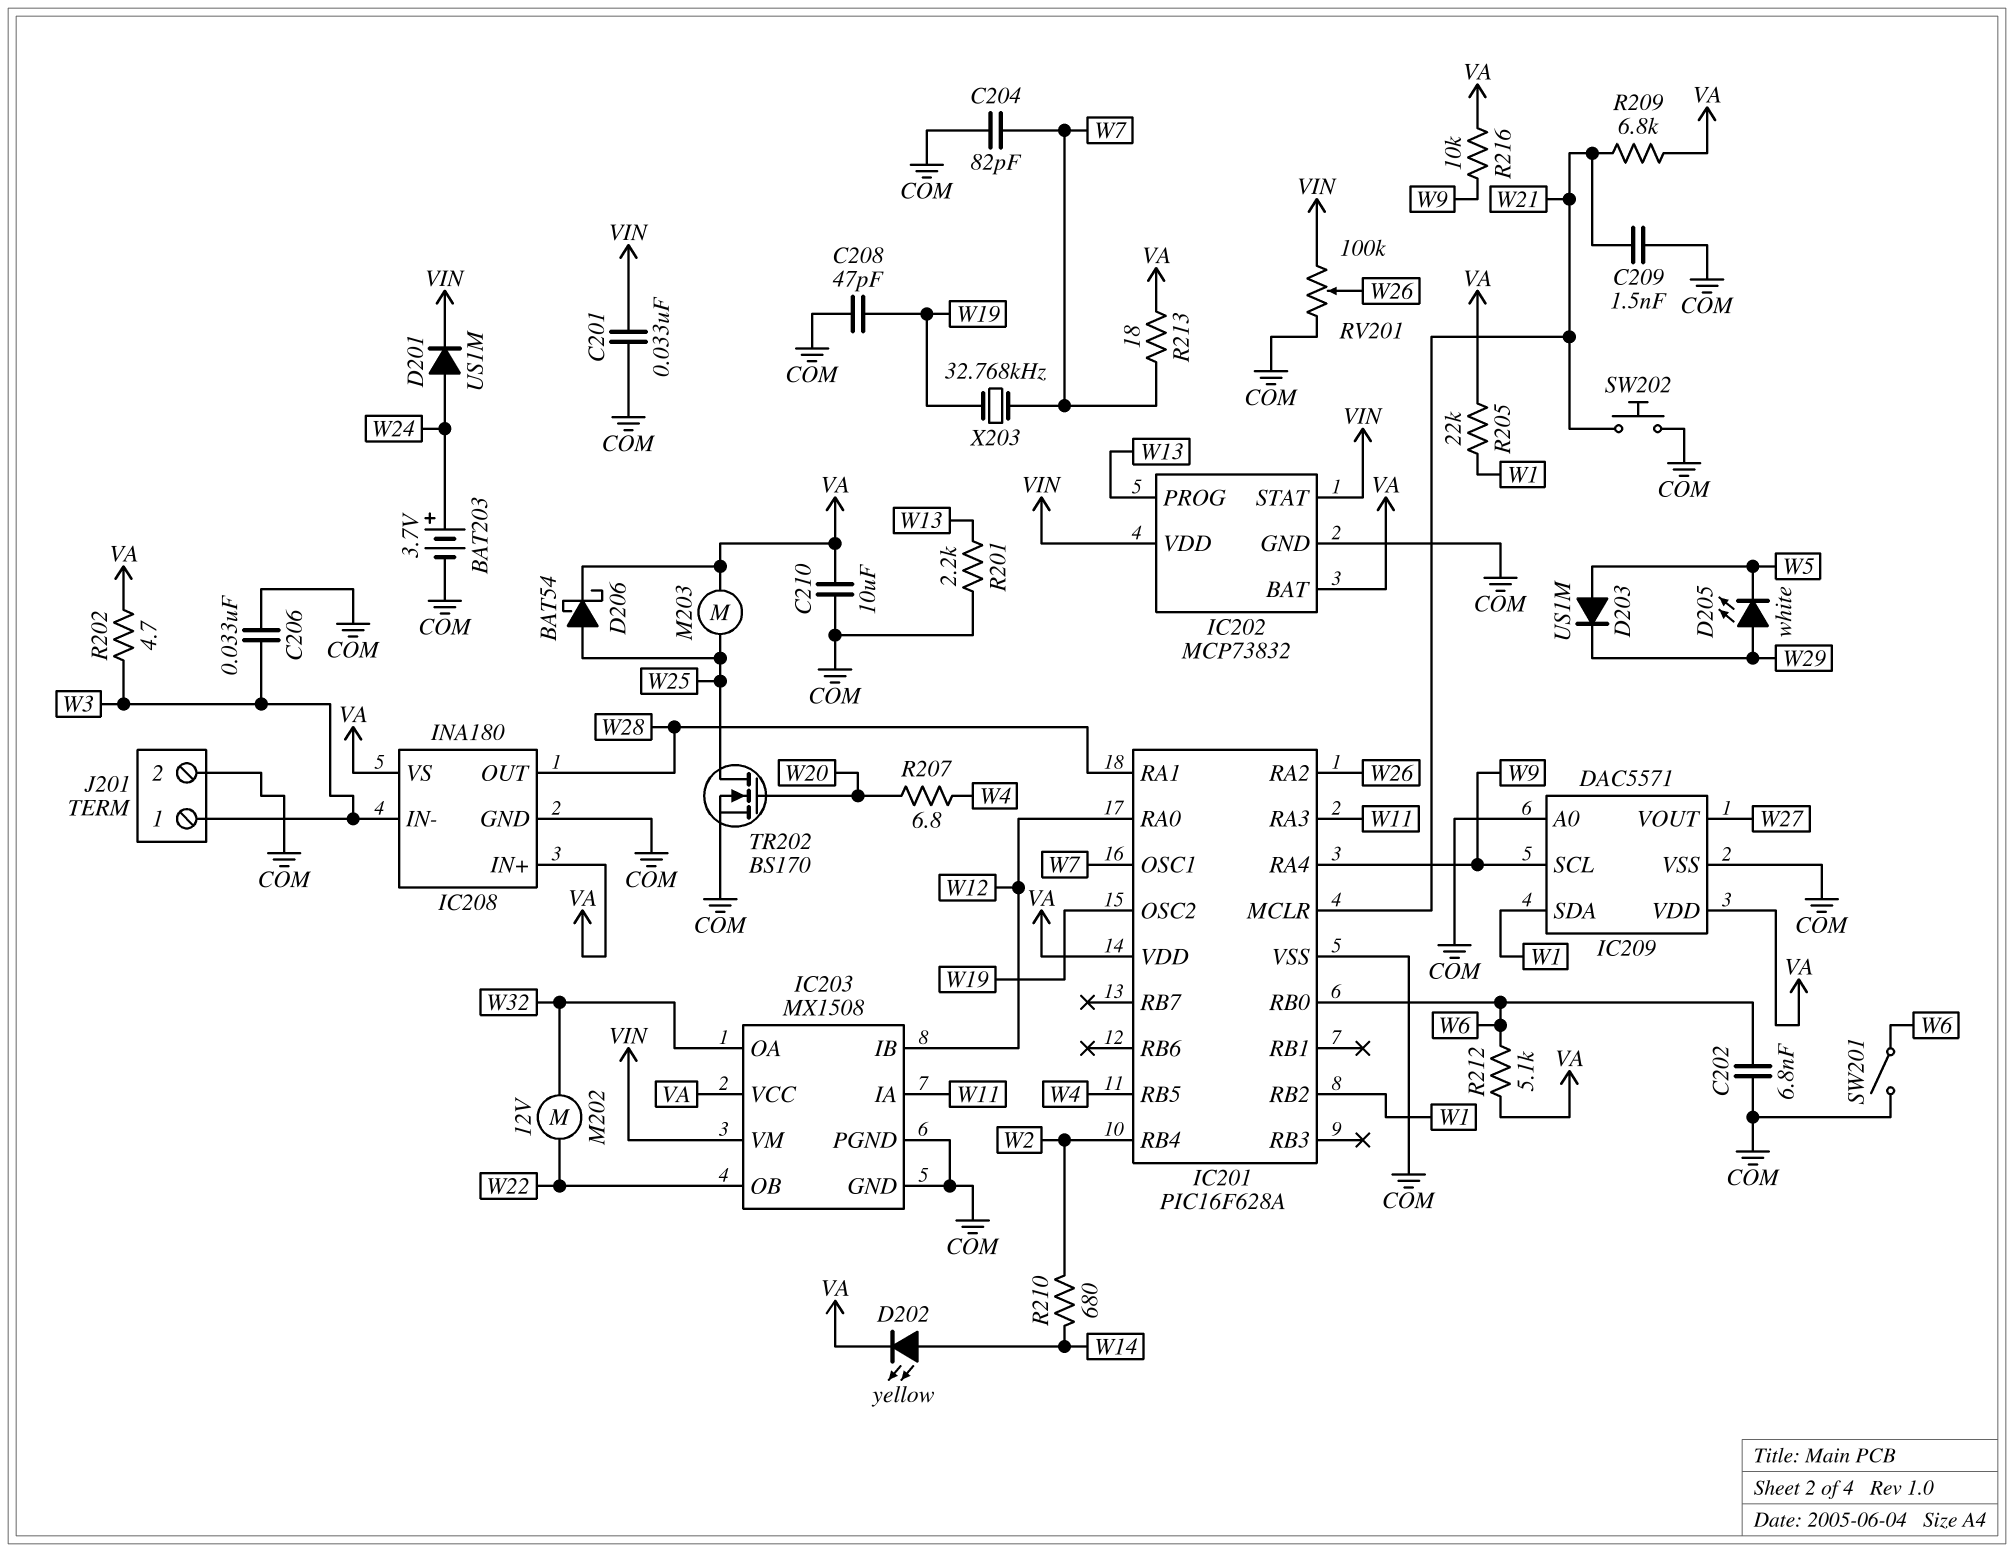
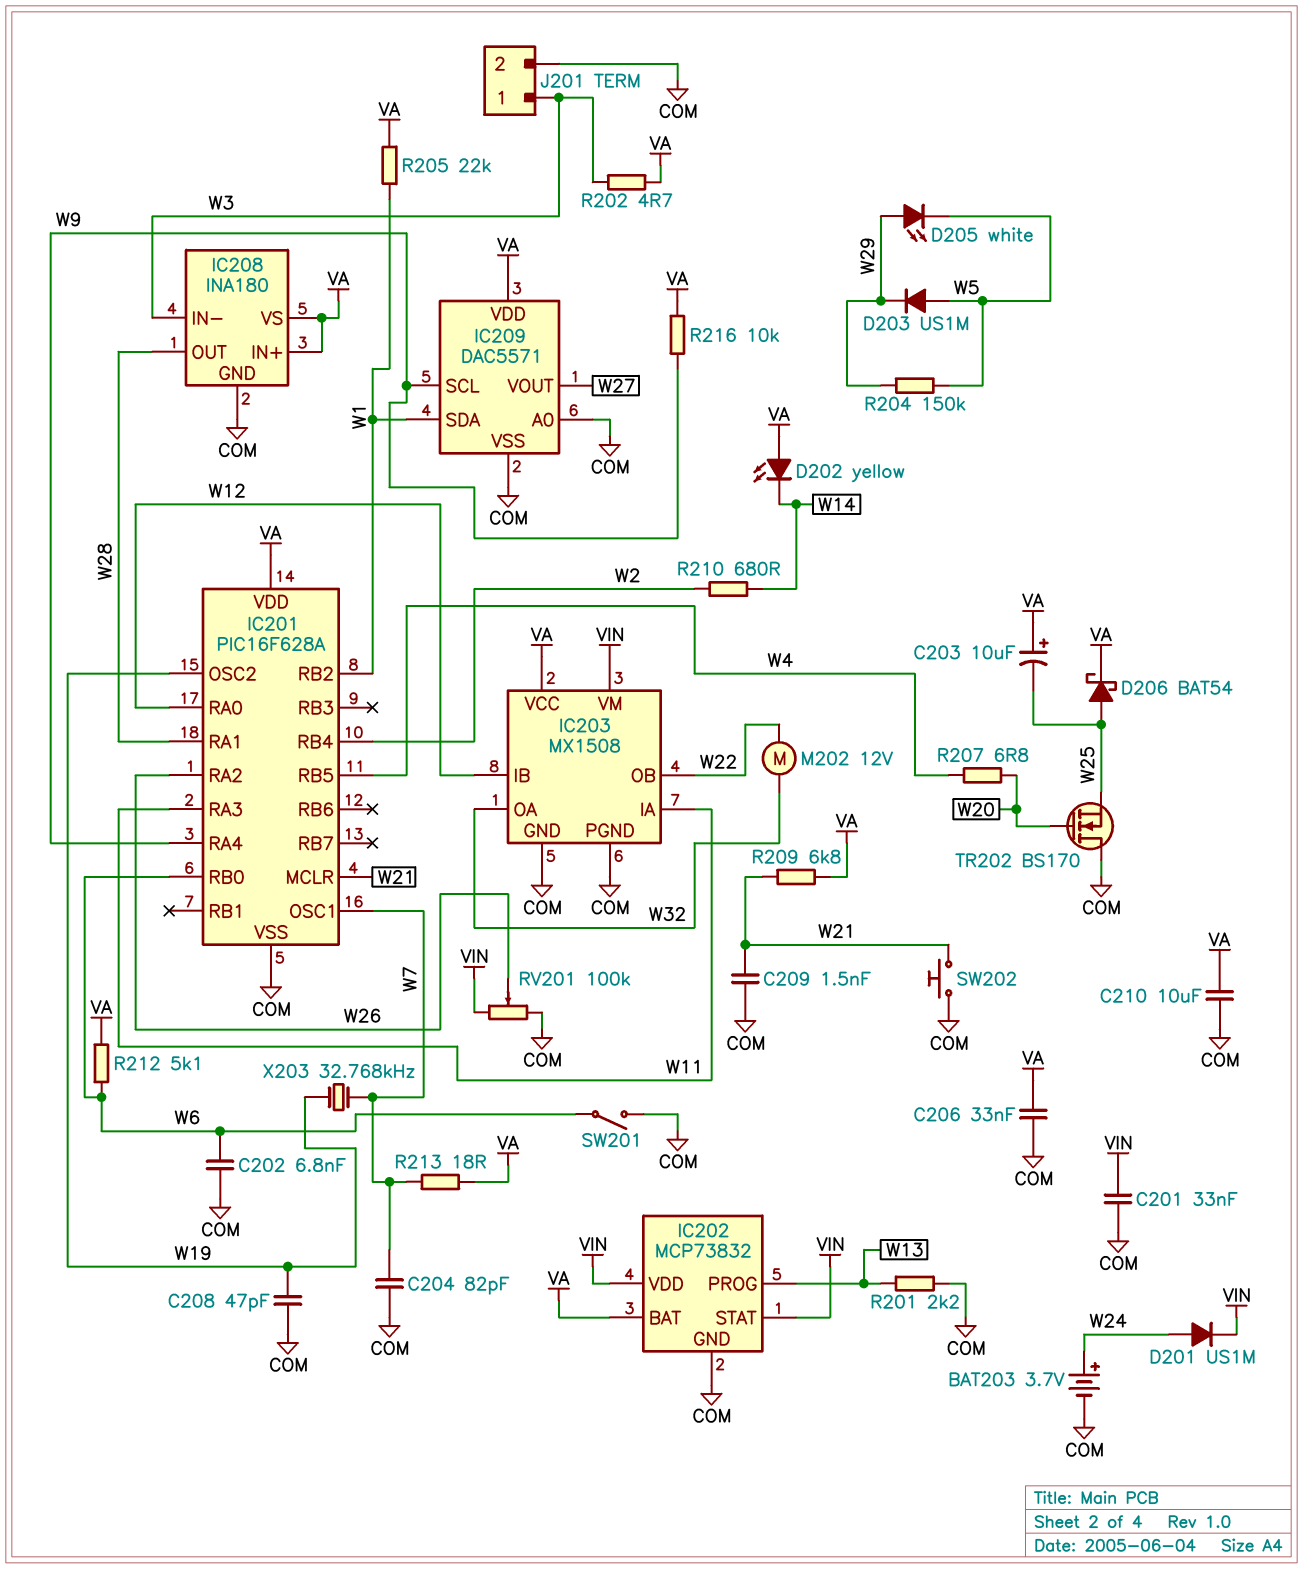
C203: none -> 10uF (plus VA, minus W25)
C206: 33nF (COM, W3) -> 33nF (COM, VA)
D202: LED yellow (A W14, K VA) -> LED yellow (A VA, K W14)
M203: motor (VA, W25) -> none
R204: none -> 150k (W5, W29)
TR202: NMOS BS170 (G W20, D W25, S COM) -> NMOS BS170 (G W20, D COM, S W25)

